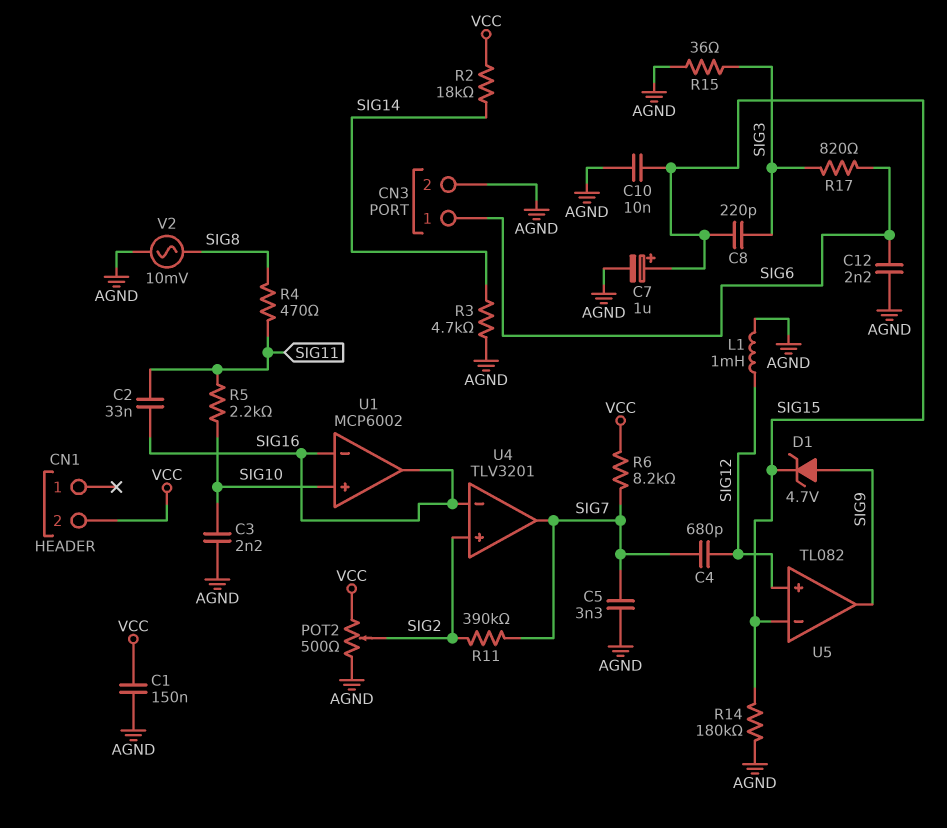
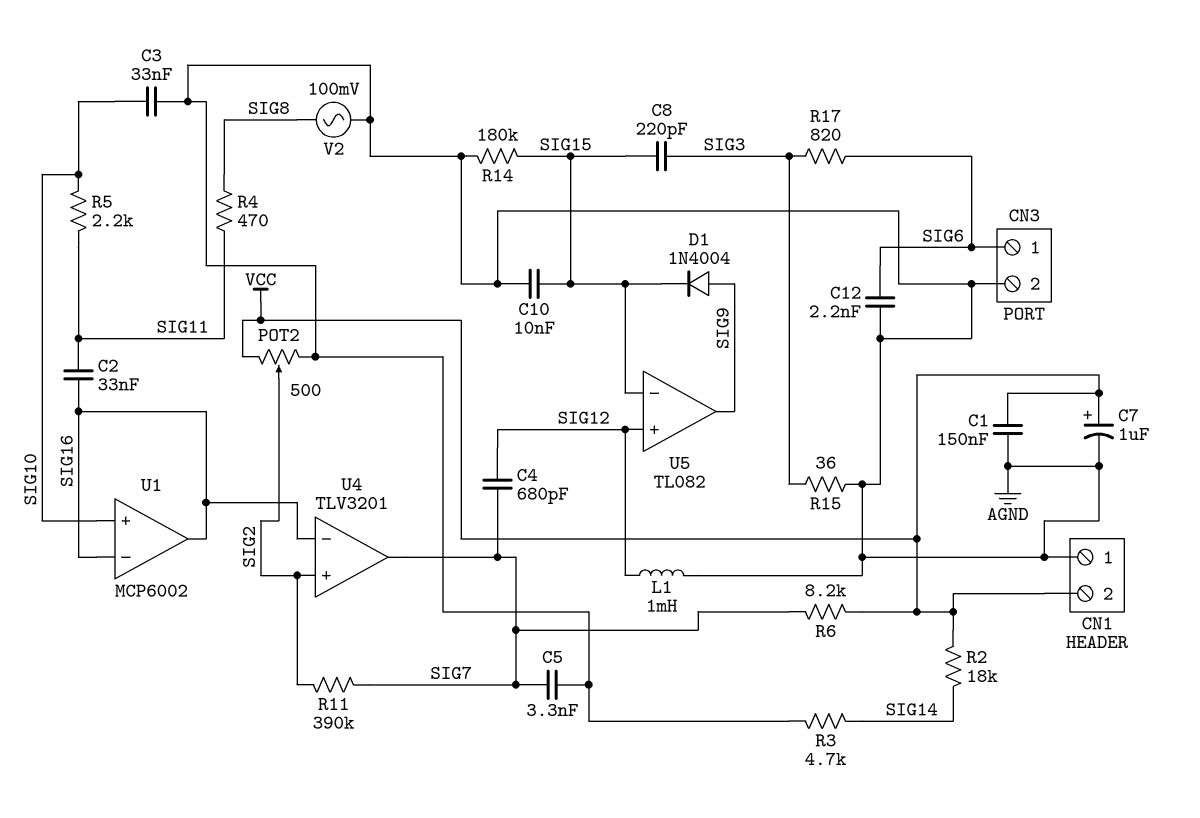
C3: 2.2nF (AGND, SIG10) -> 33nF (AGND, SIG10)
C7: 1uF (plus SIG15, minus AGND) -> 1uF (plus VCC, minus AGND)
CN1 pin 1: none -> AGND
D1: zener 4.7V (A SIG9, K SIG15) -> diode 1N4004 (A SIG9, K SIG15)
V2: AC 10mV (AGND, SIG8) -> AC 100mV (AGND, SIG8)

